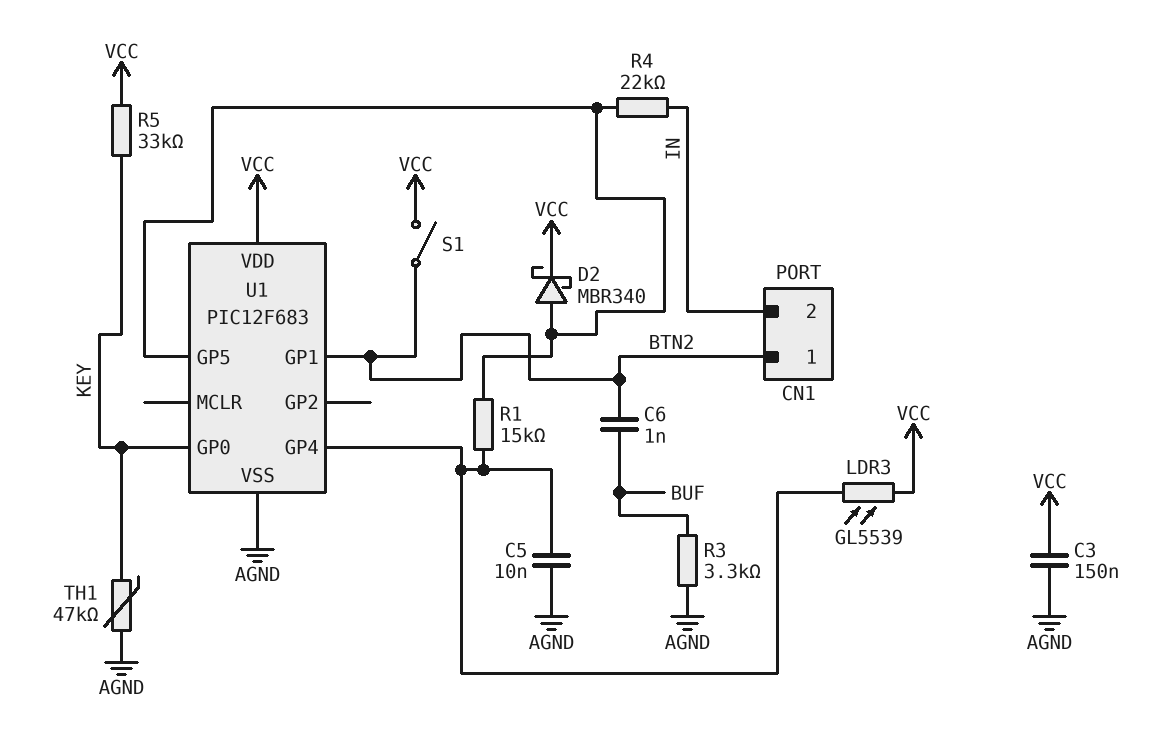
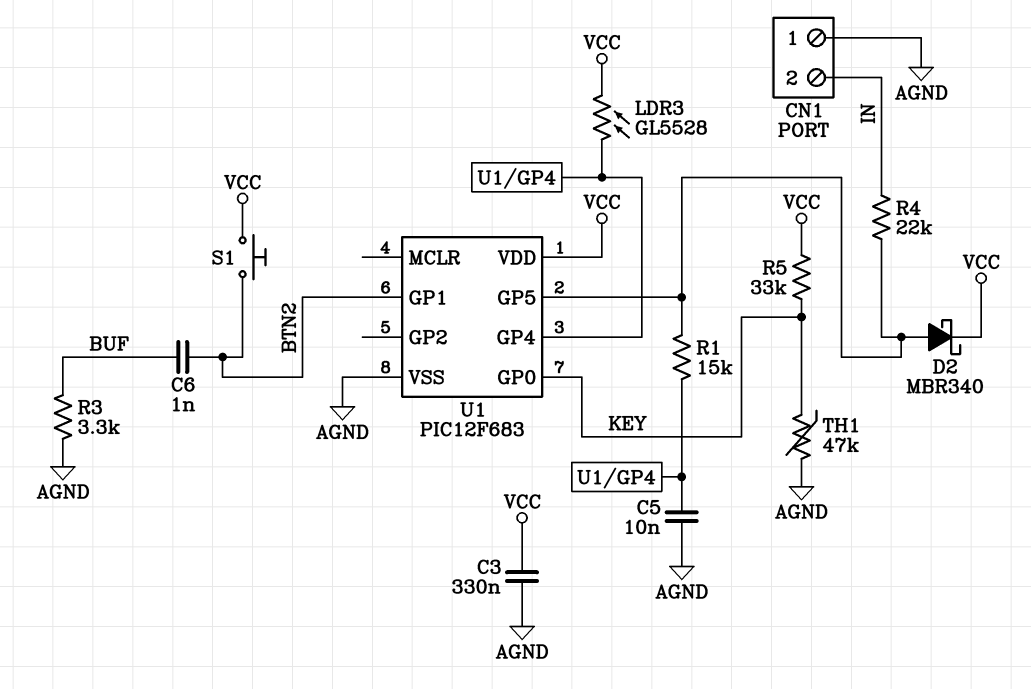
C3: 150nF (AGND, VCC) -> 330nF (AGND, VCC)
CN1 pin 1: BTN2 -> AGND
LDR3: GL5539 (U1/GP4, VCC) -> GL5528 (U1/GP4, VCC)
S1: switch (BTN2, VCC) -> button (BTN2, VCC)

